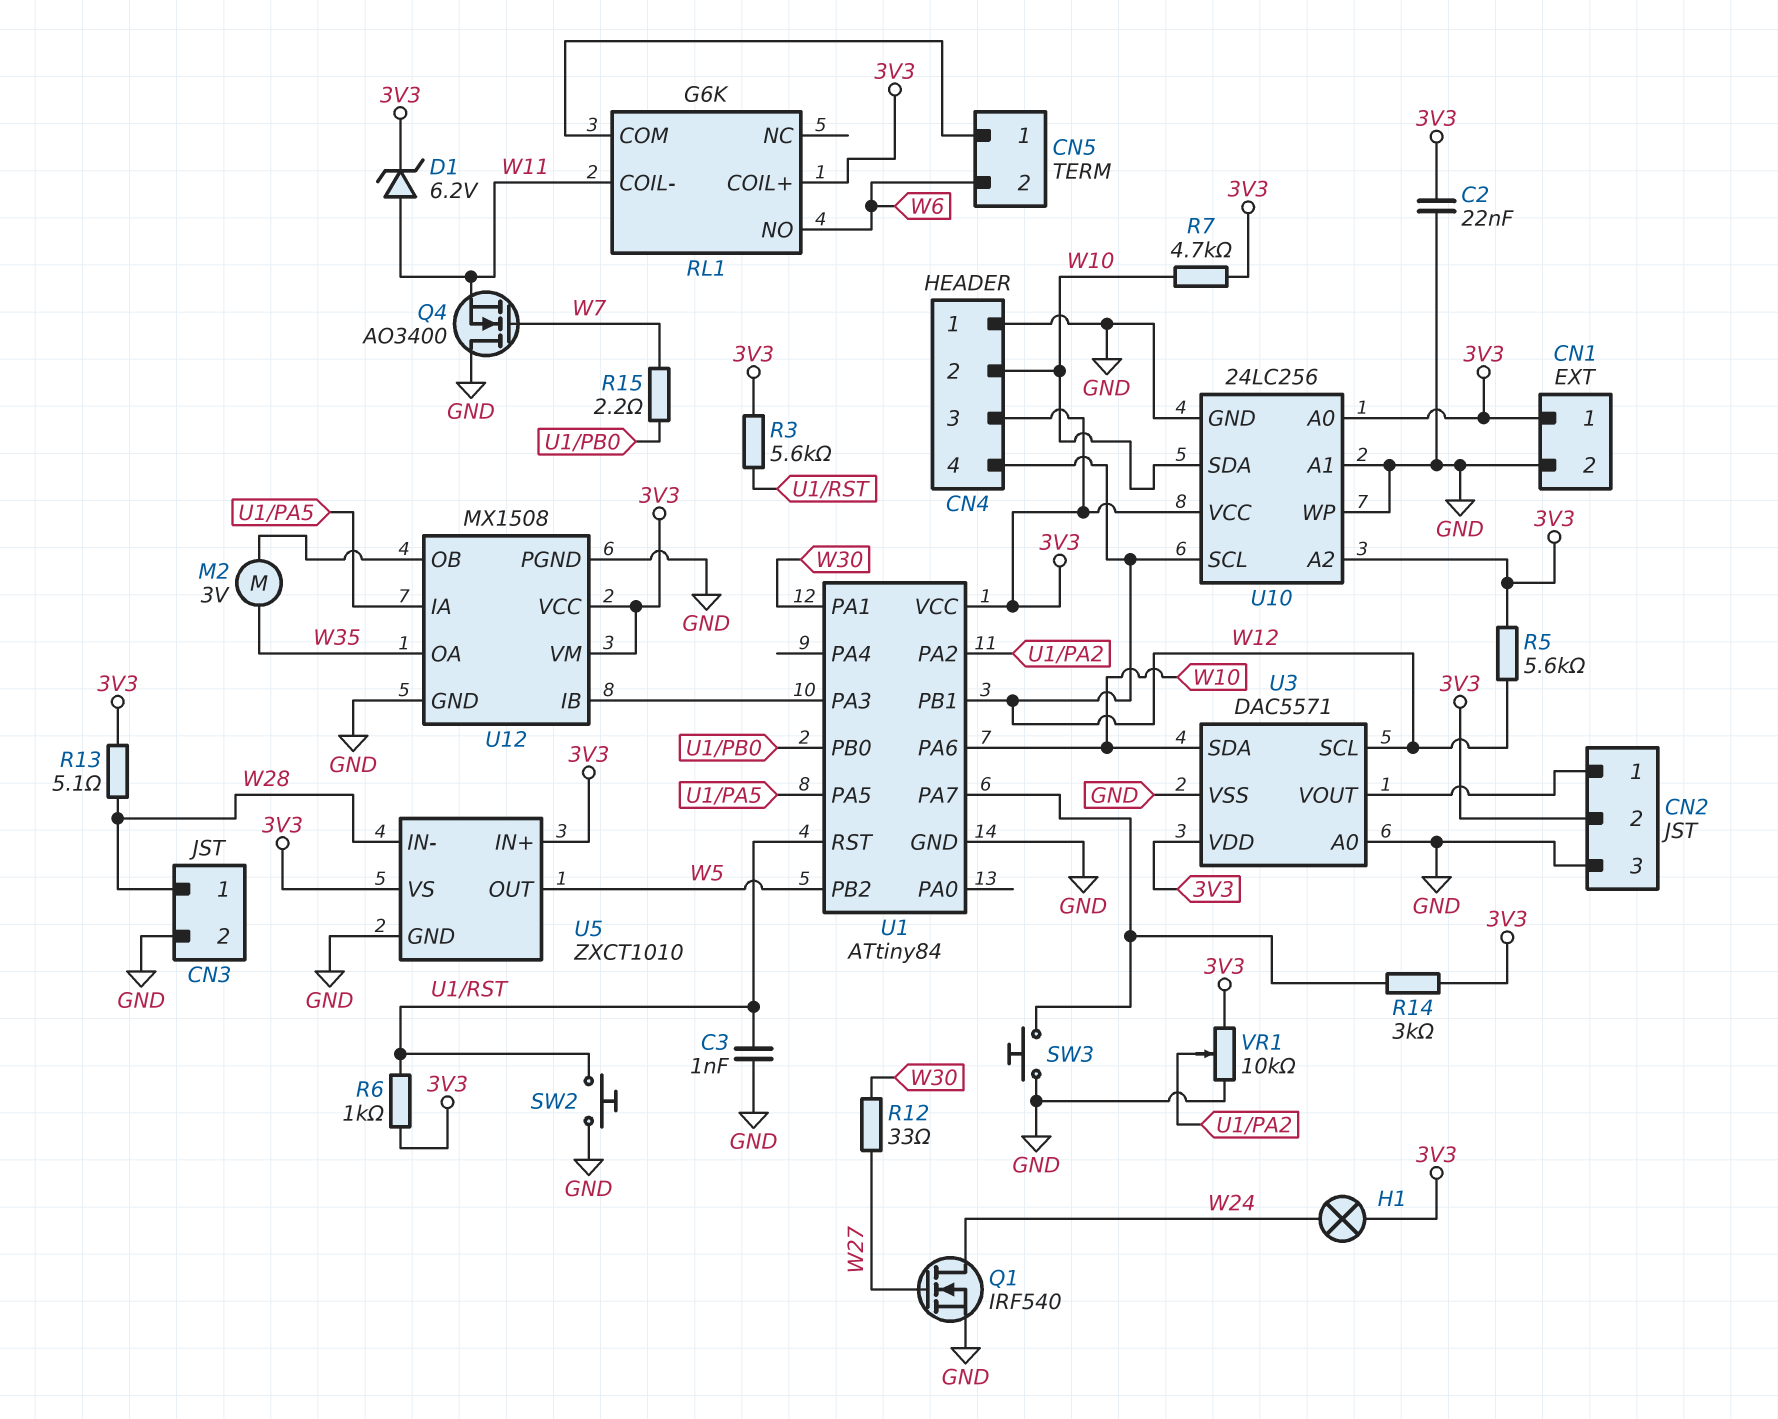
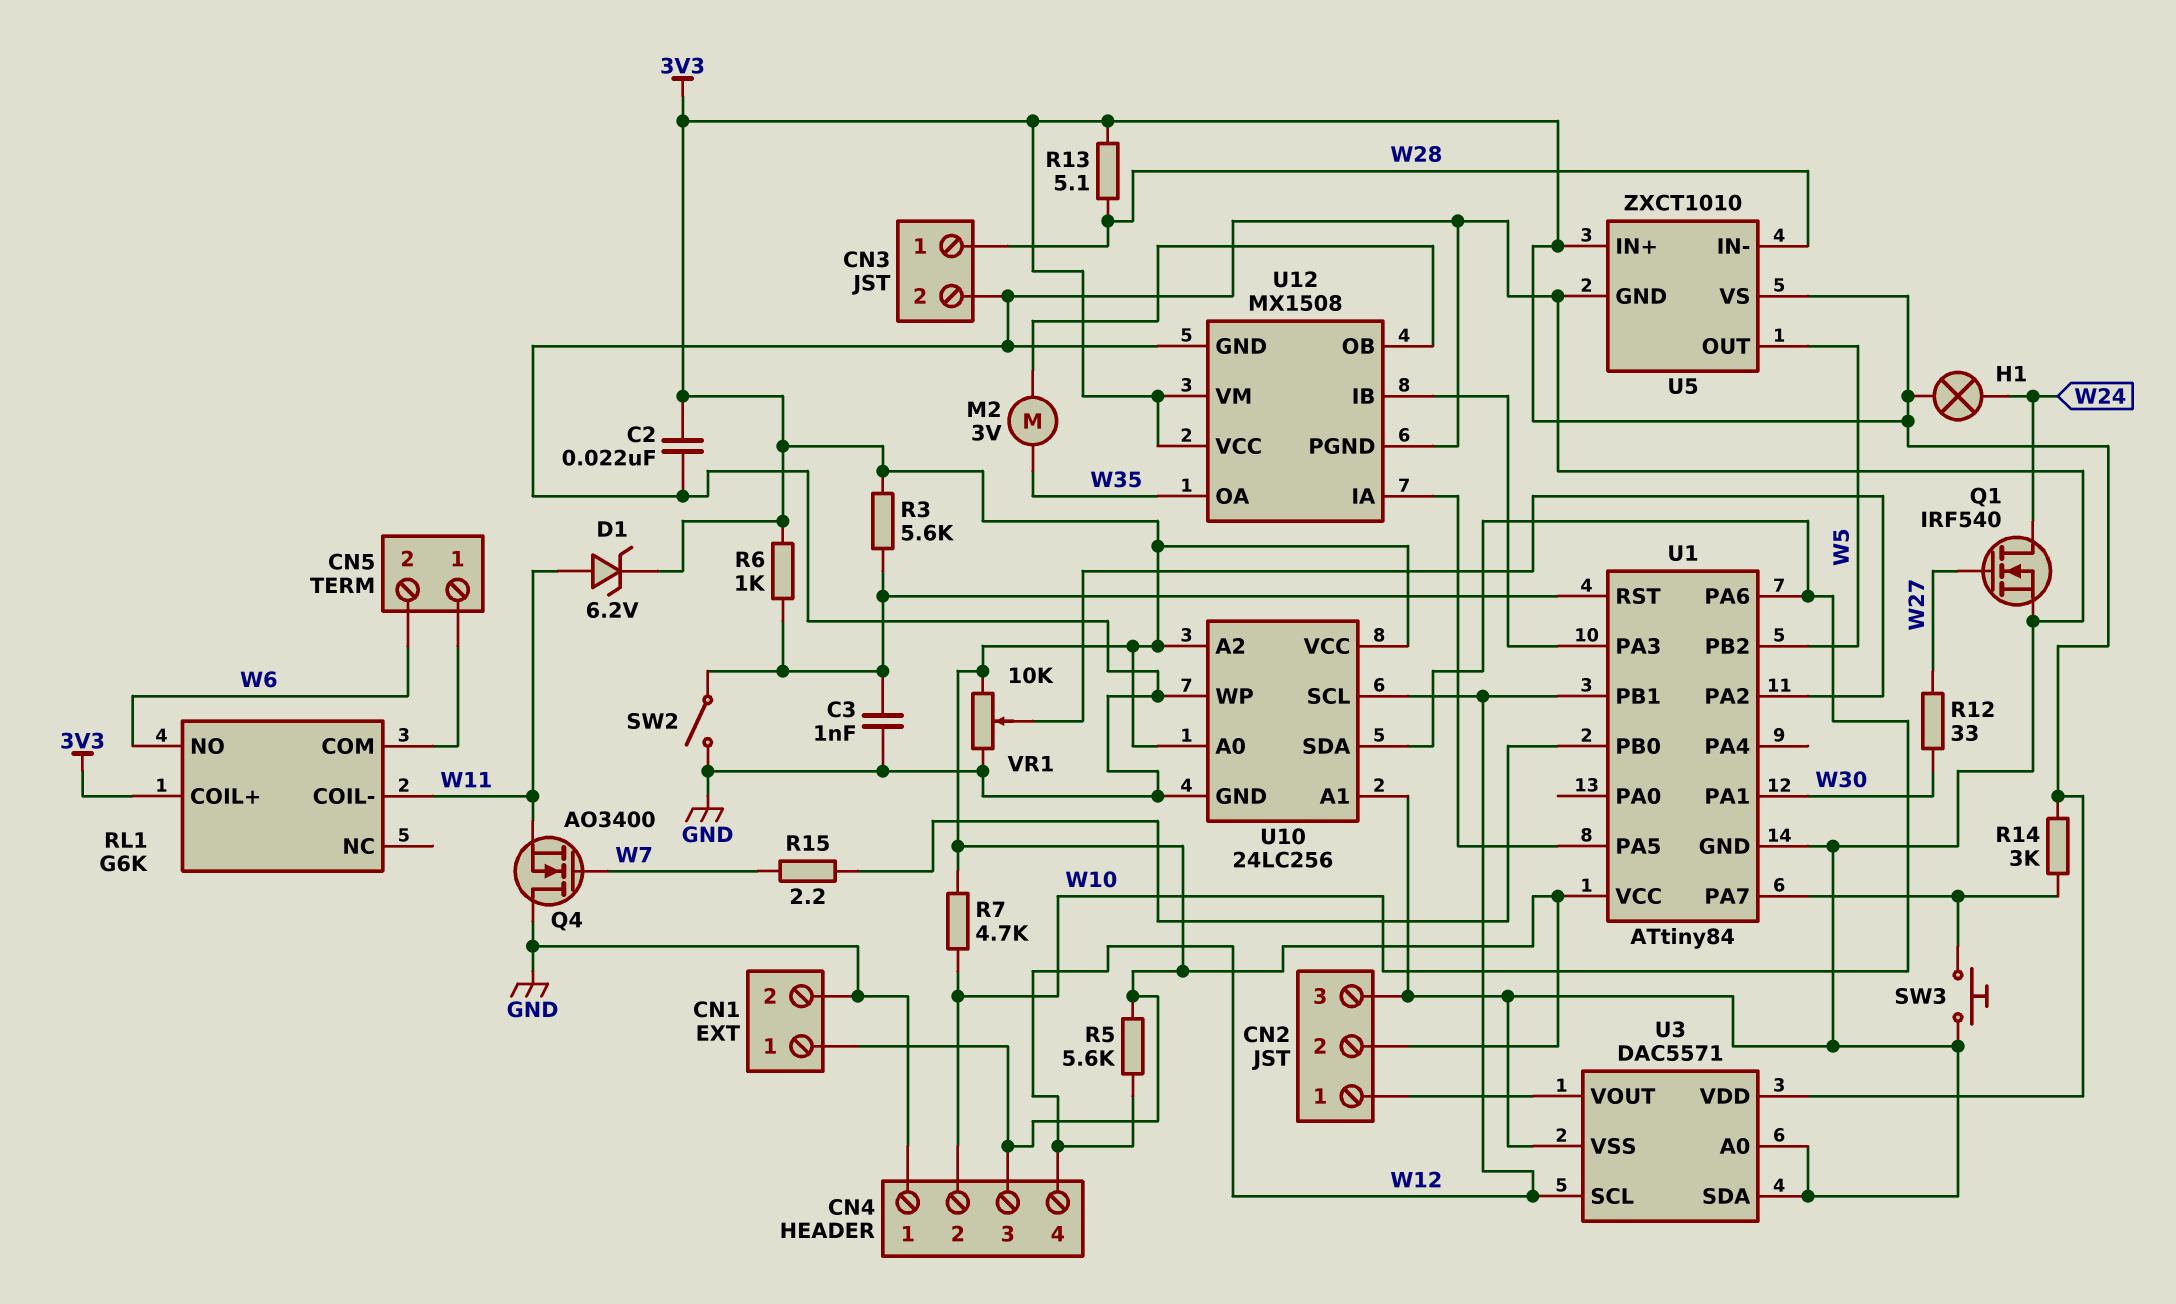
SW2: button (GND, U1/RST) -> switch (GND, U1/RST)
U3 pin SDA: W10 -> GND

